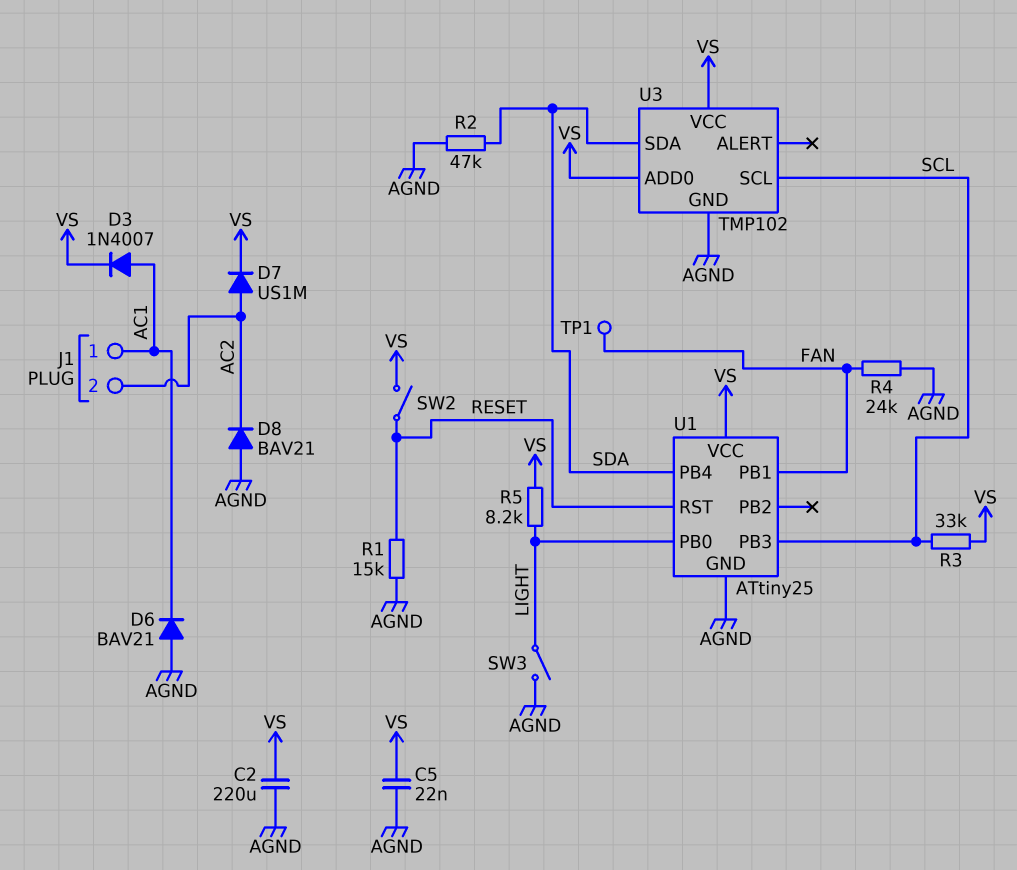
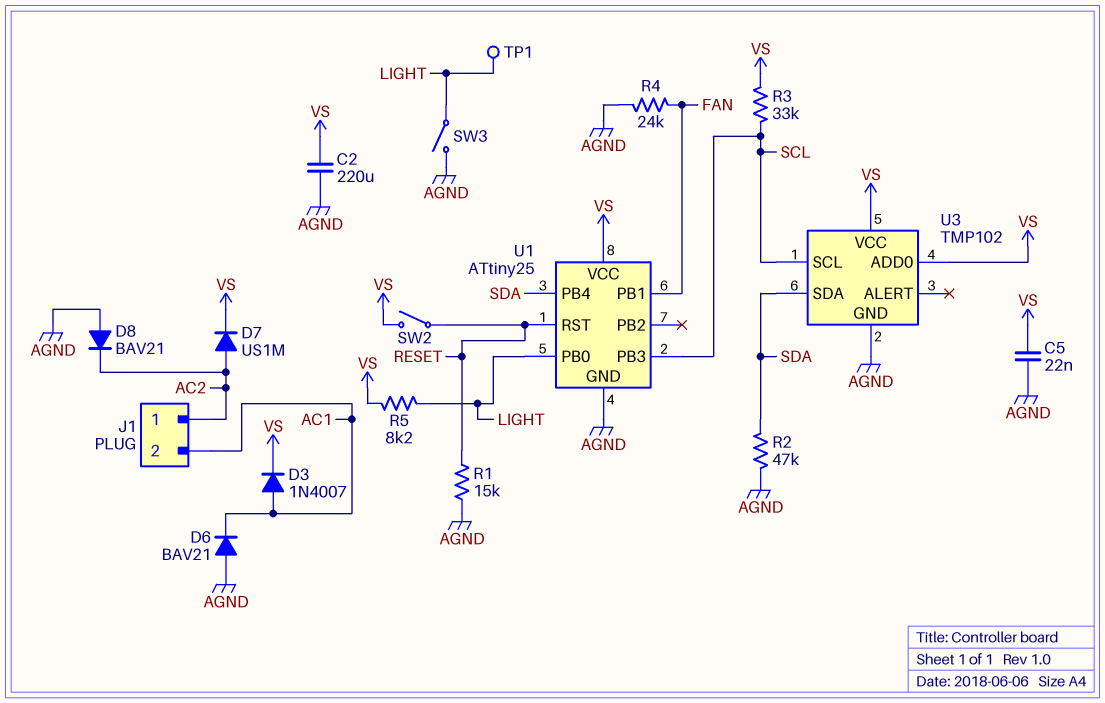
J1 pin 1: AC1 -> AC2
J1 pin 2: AC2 -> AC1
TP1: test point (FAN) -> test point (LIGHT)

